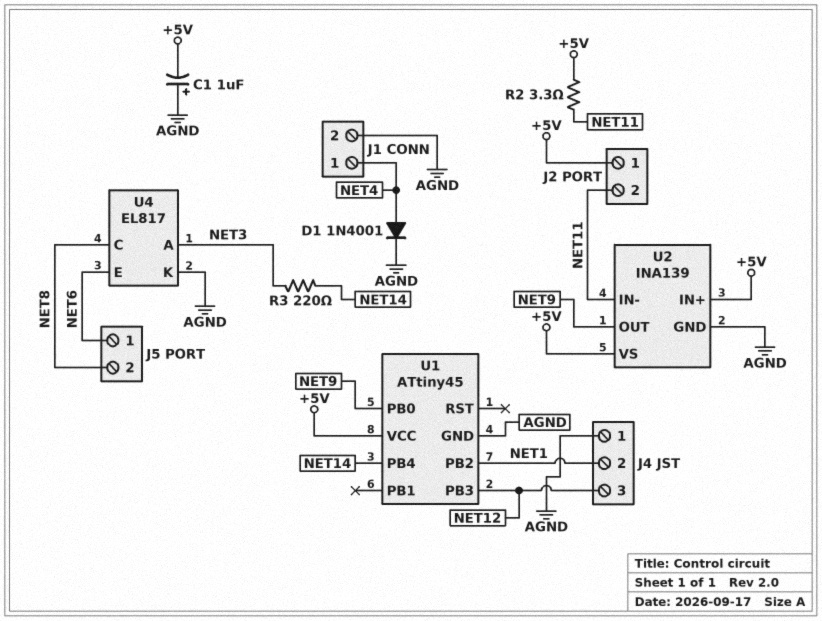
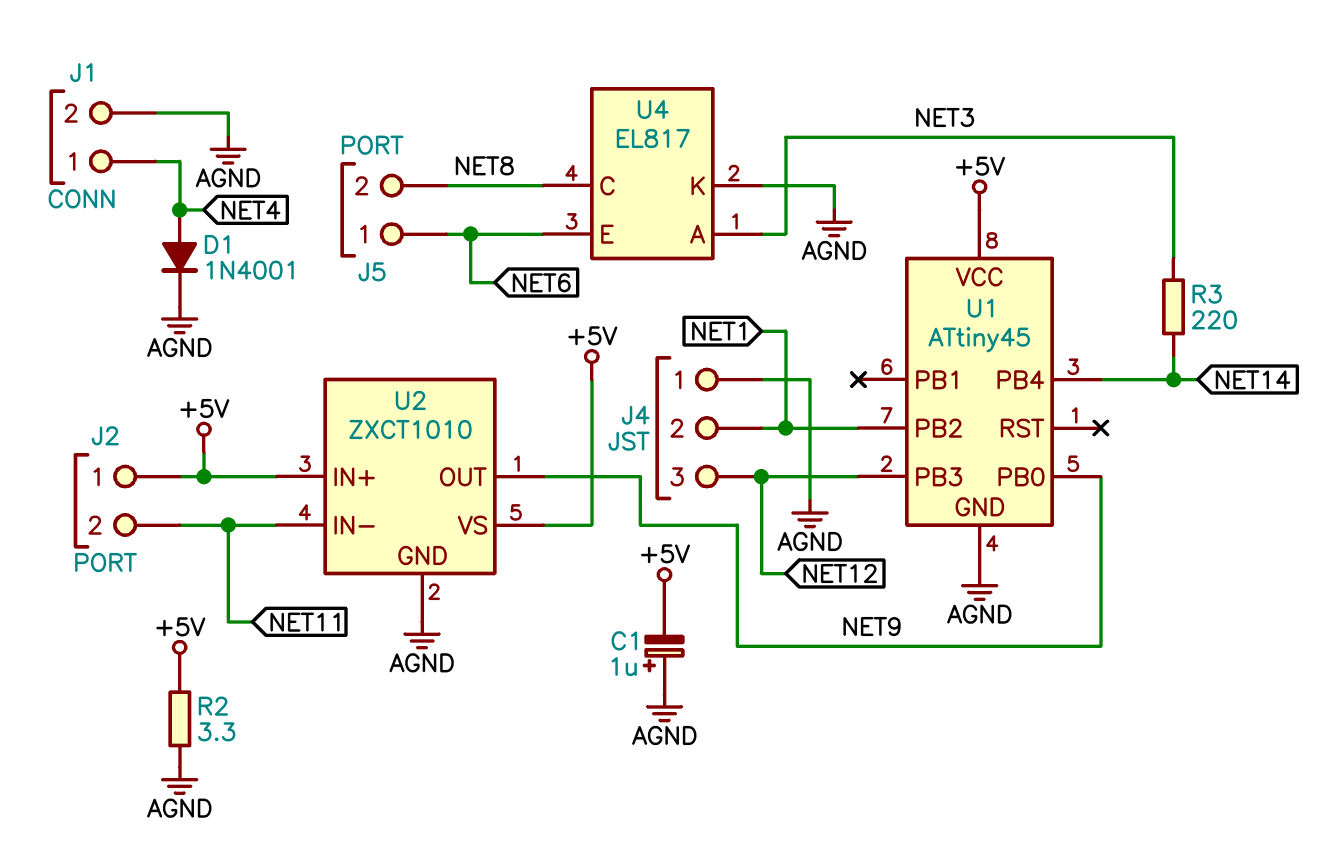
R2: 3.3 (+5V, NET11) -> 3.3 (+5V, AGND)
U2: INA139 -> ZXCT1010

